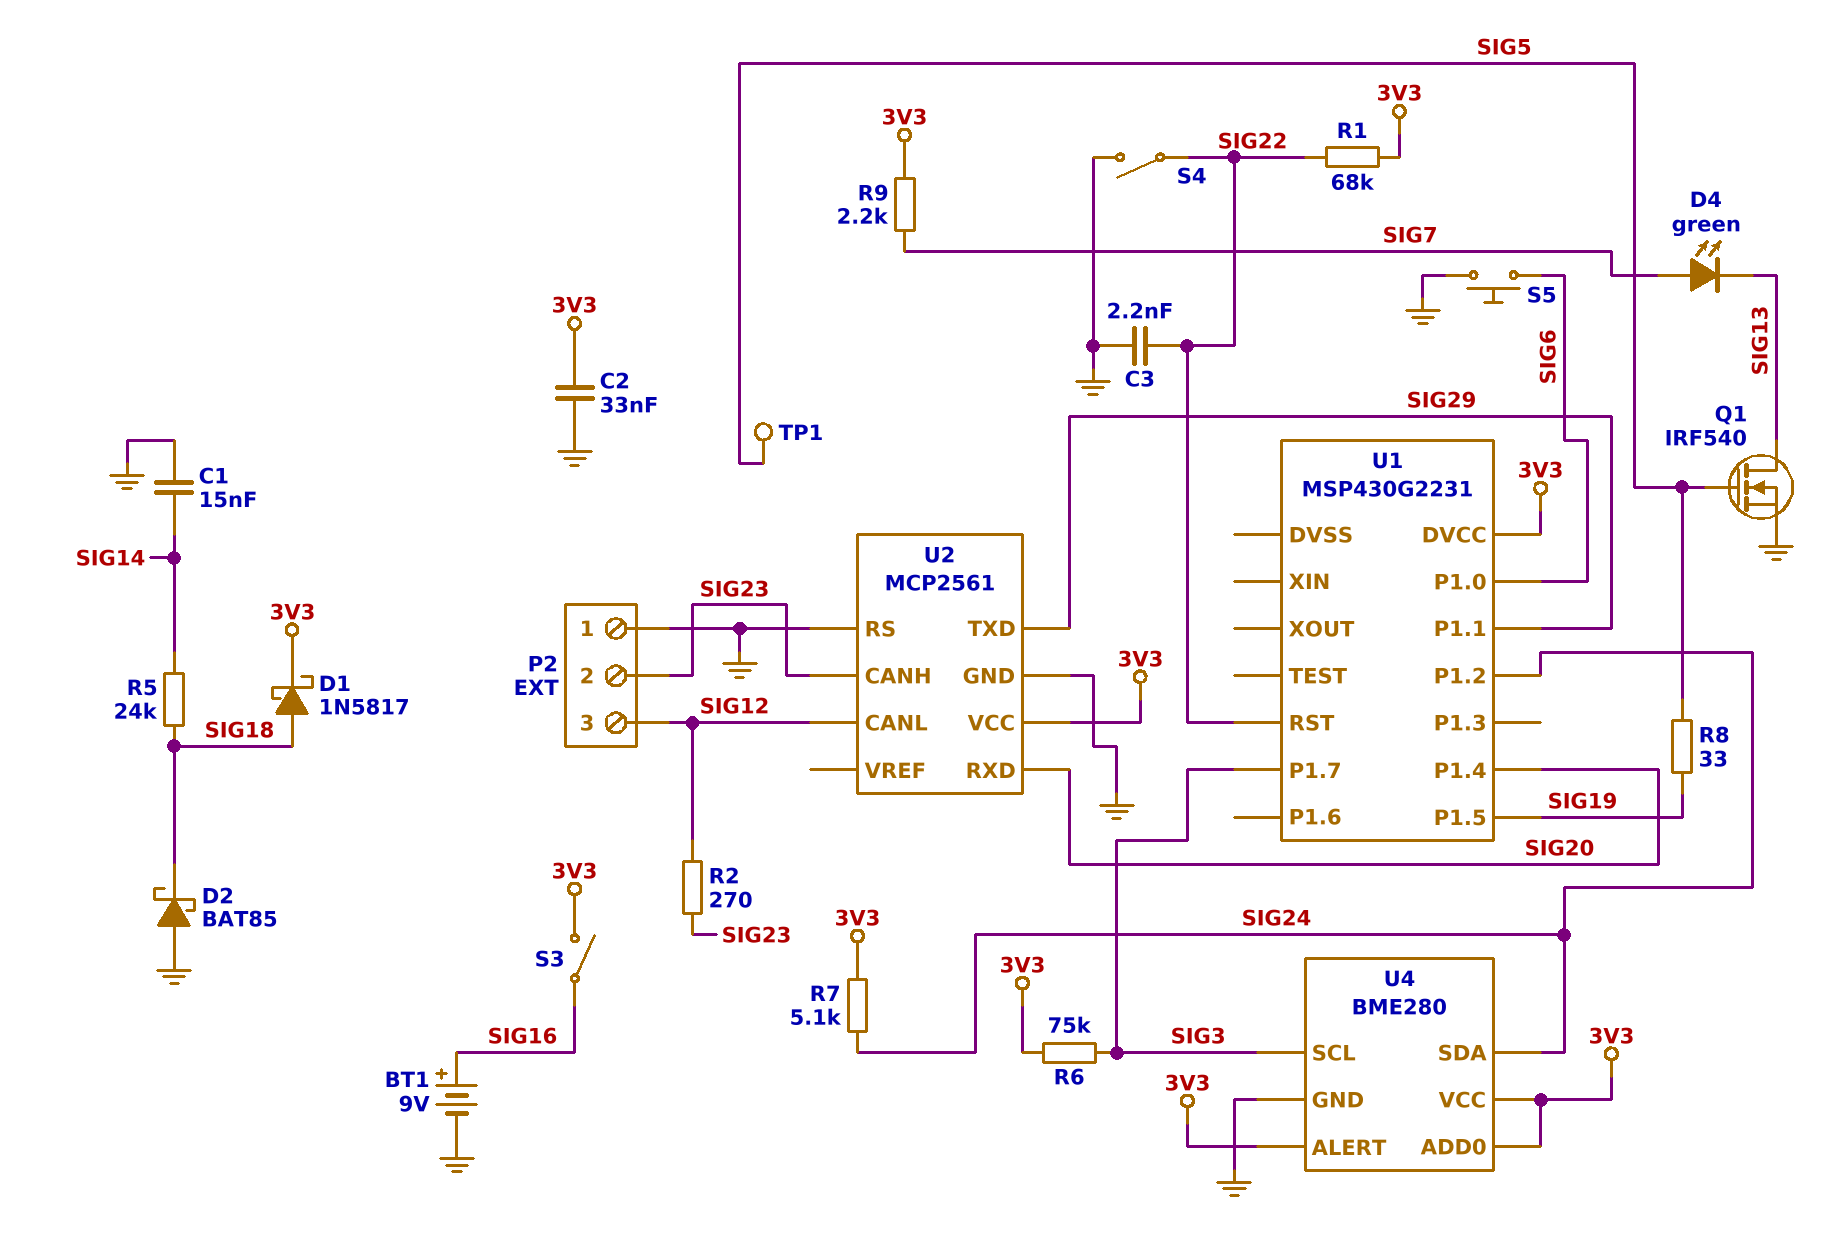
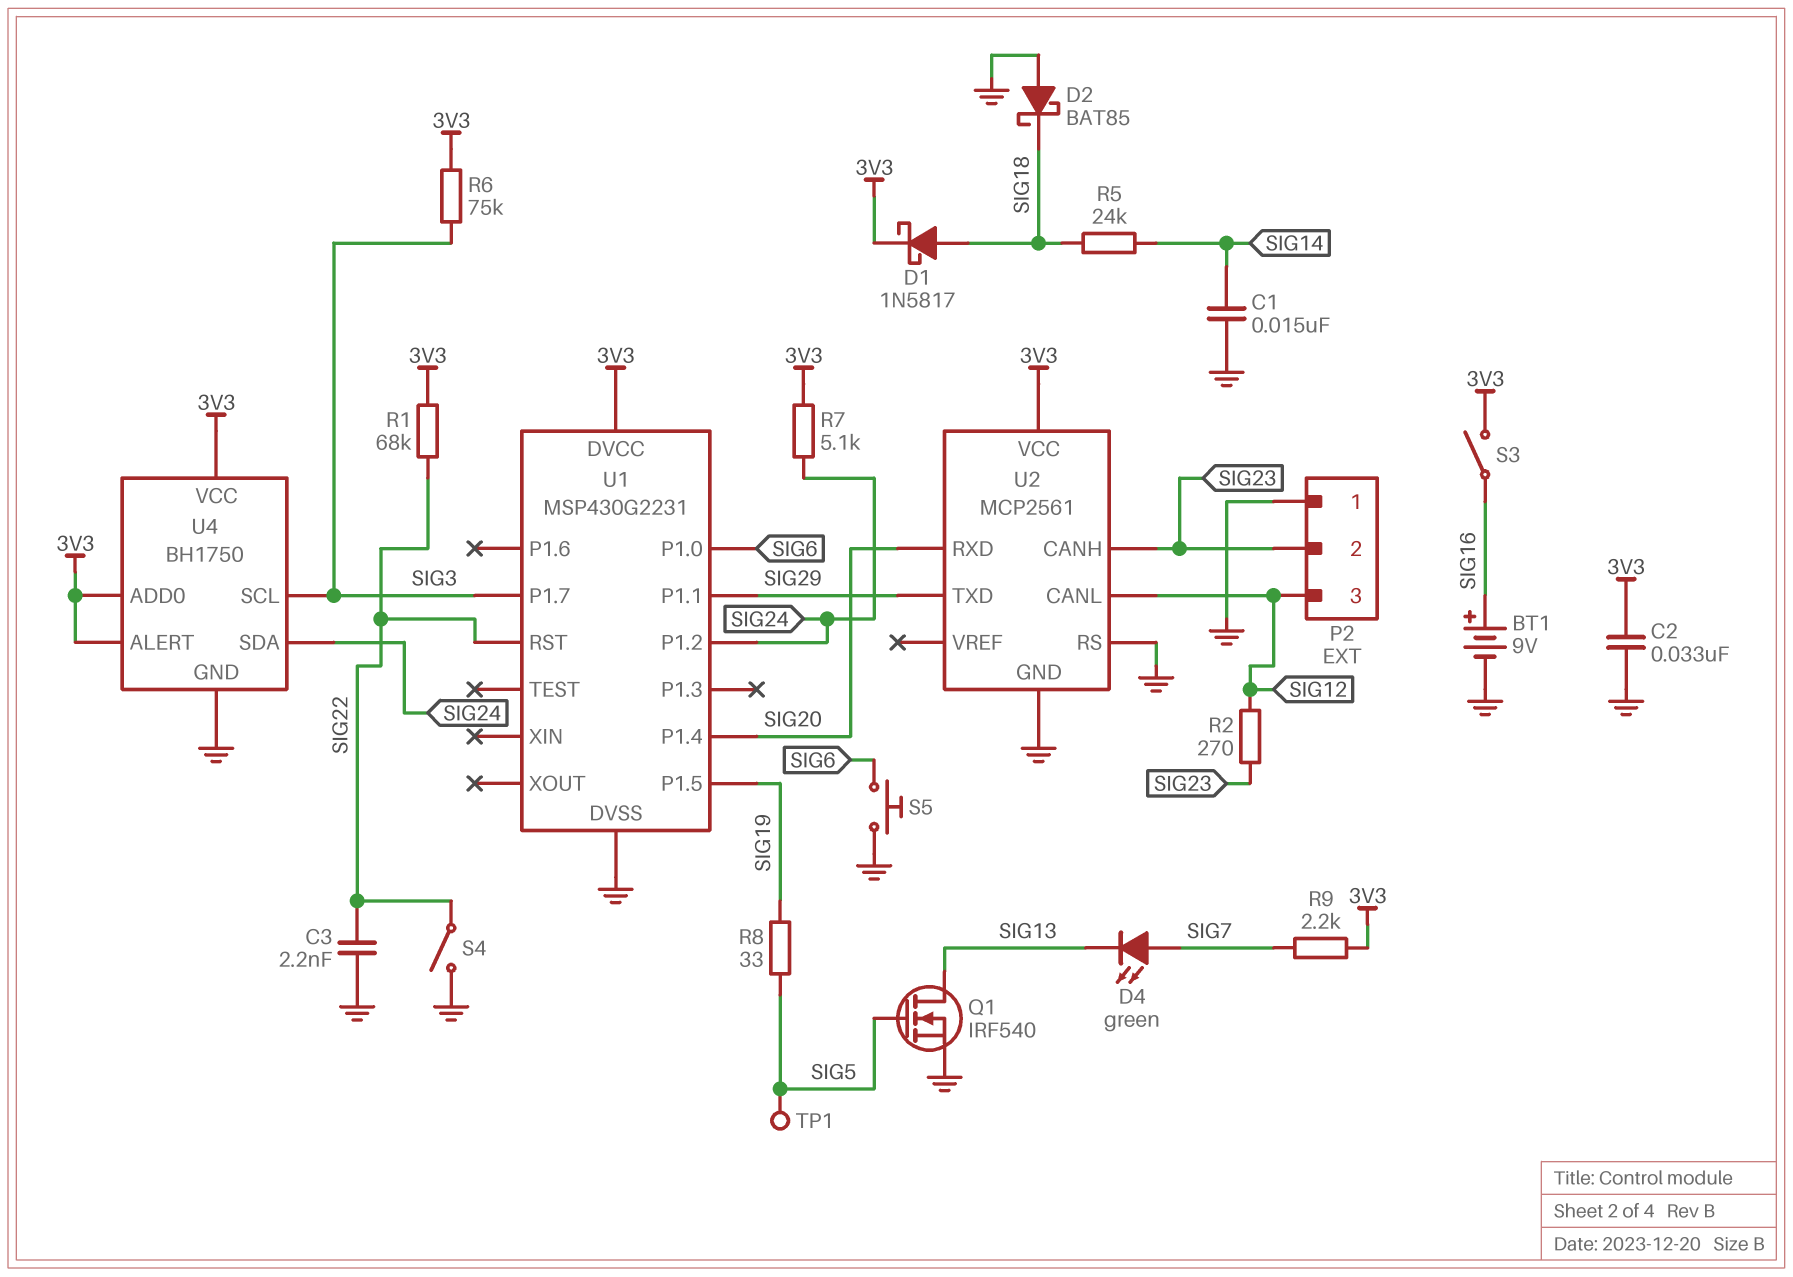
U1 pin DVSS: none -> GND
U4: BME280 -> BH1750

